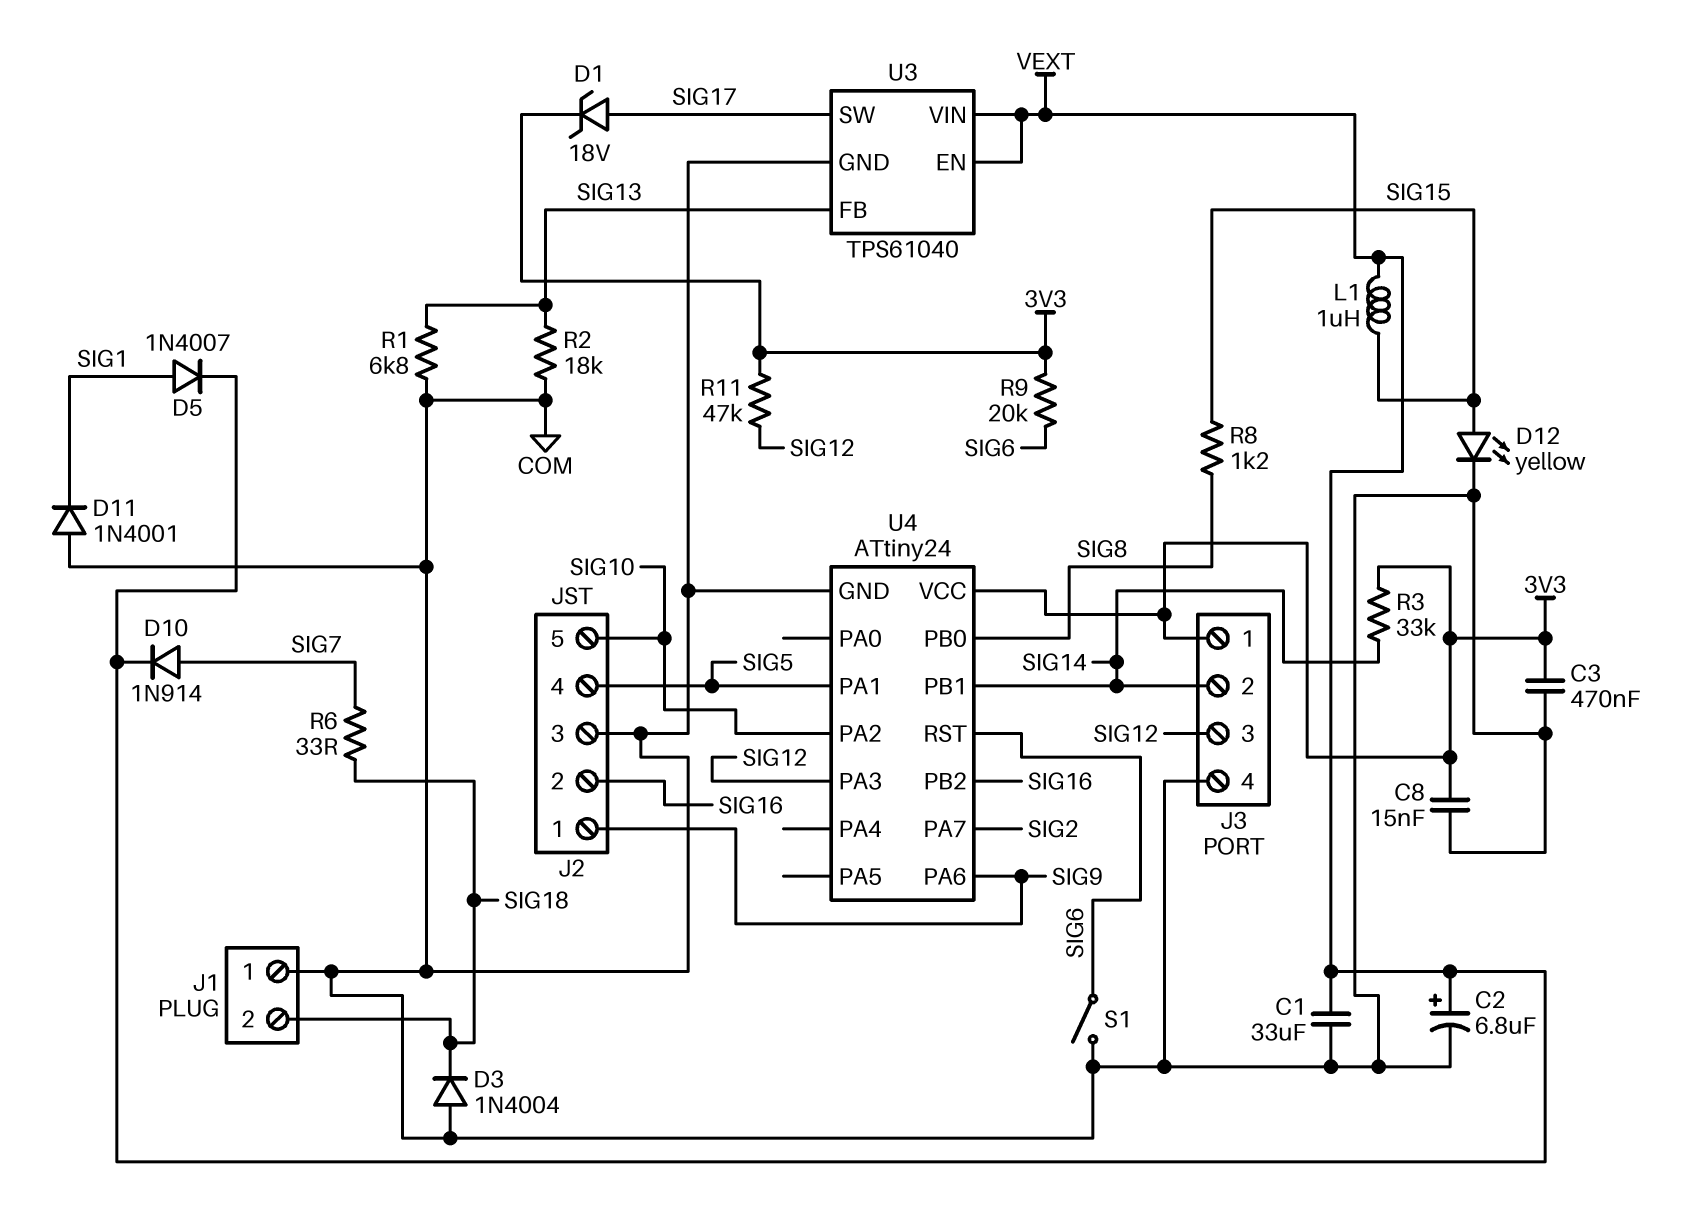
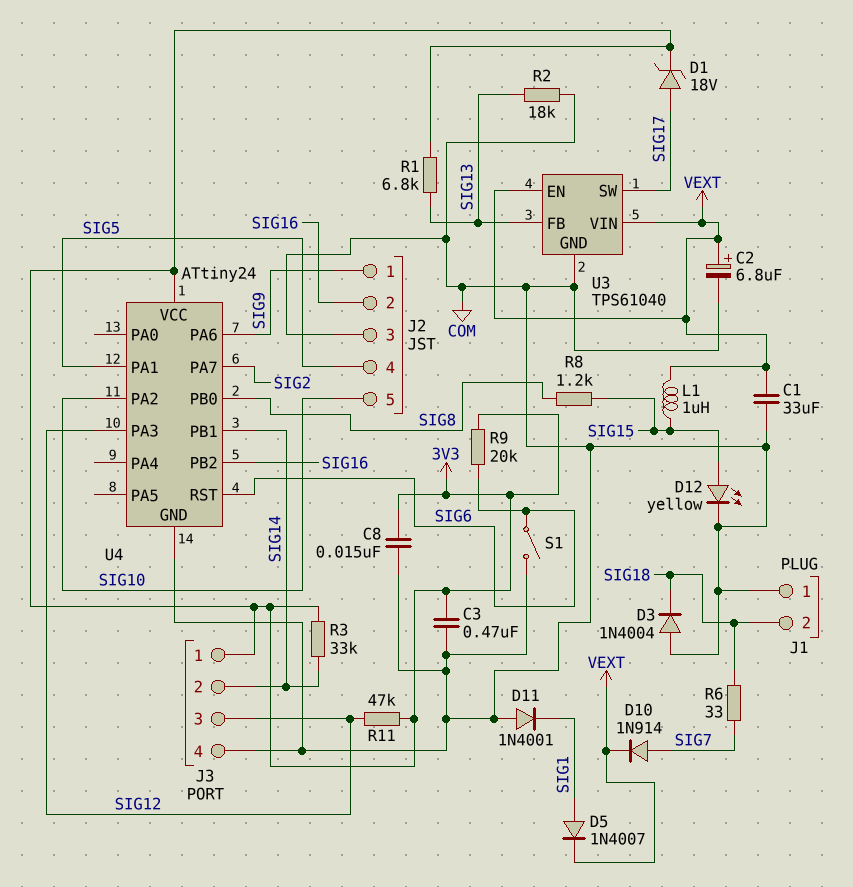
R1: 6.8k (COM, SIG13) -> 6.8k (3V3, SIG13)

